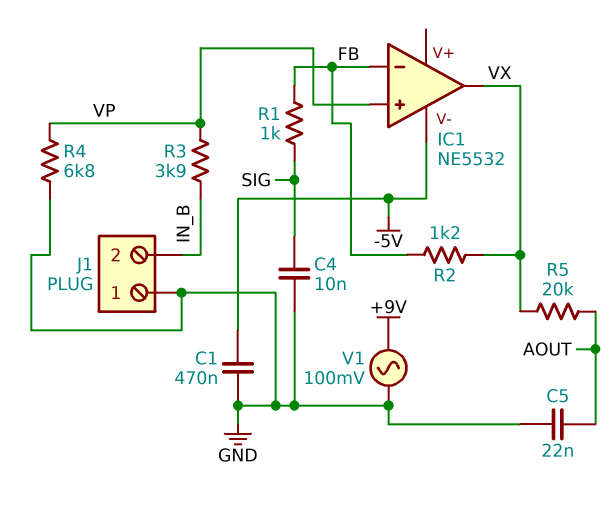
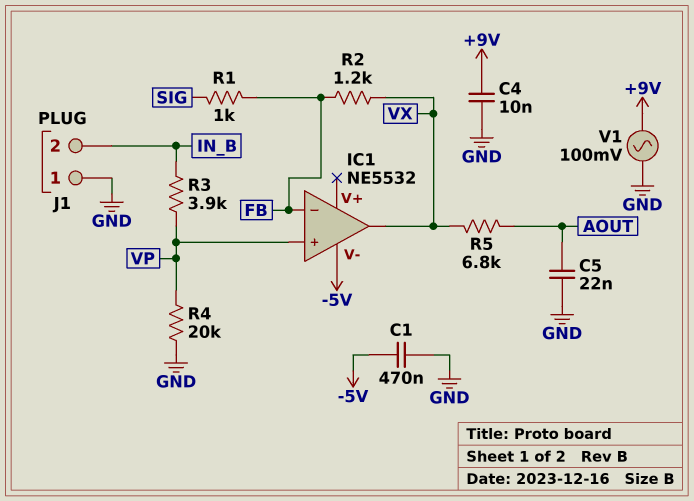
C4: 10nF (GND, SIG) -> 10nF (+9V, GND)
R4: 6.8k (GND, VP) -> 20k (GND, VP)
R5: 20k (AOUT, VX) -> 6.8k (AOUT, VX)

